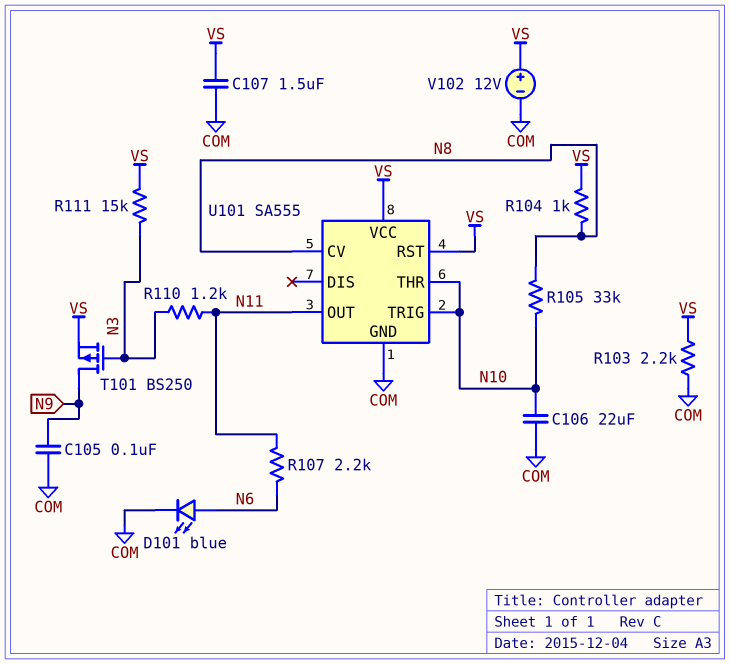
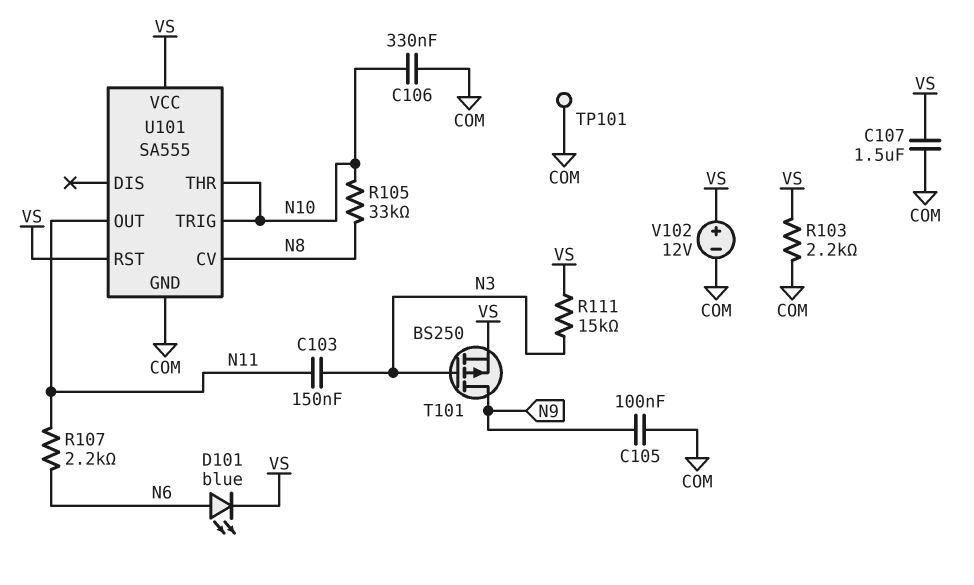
C103: none -> 150nF (N3, N11)
C106: 22uF (COM, N10) -> 330nF (COM, N10)
D101: LED blue (A N6, K COM) -> LED blue (A N6, K VS)
R104: 1k (N8, VS) -> none
R110: 1.2k (N3, N11) -> none
TP101: none -> test point (COM)

